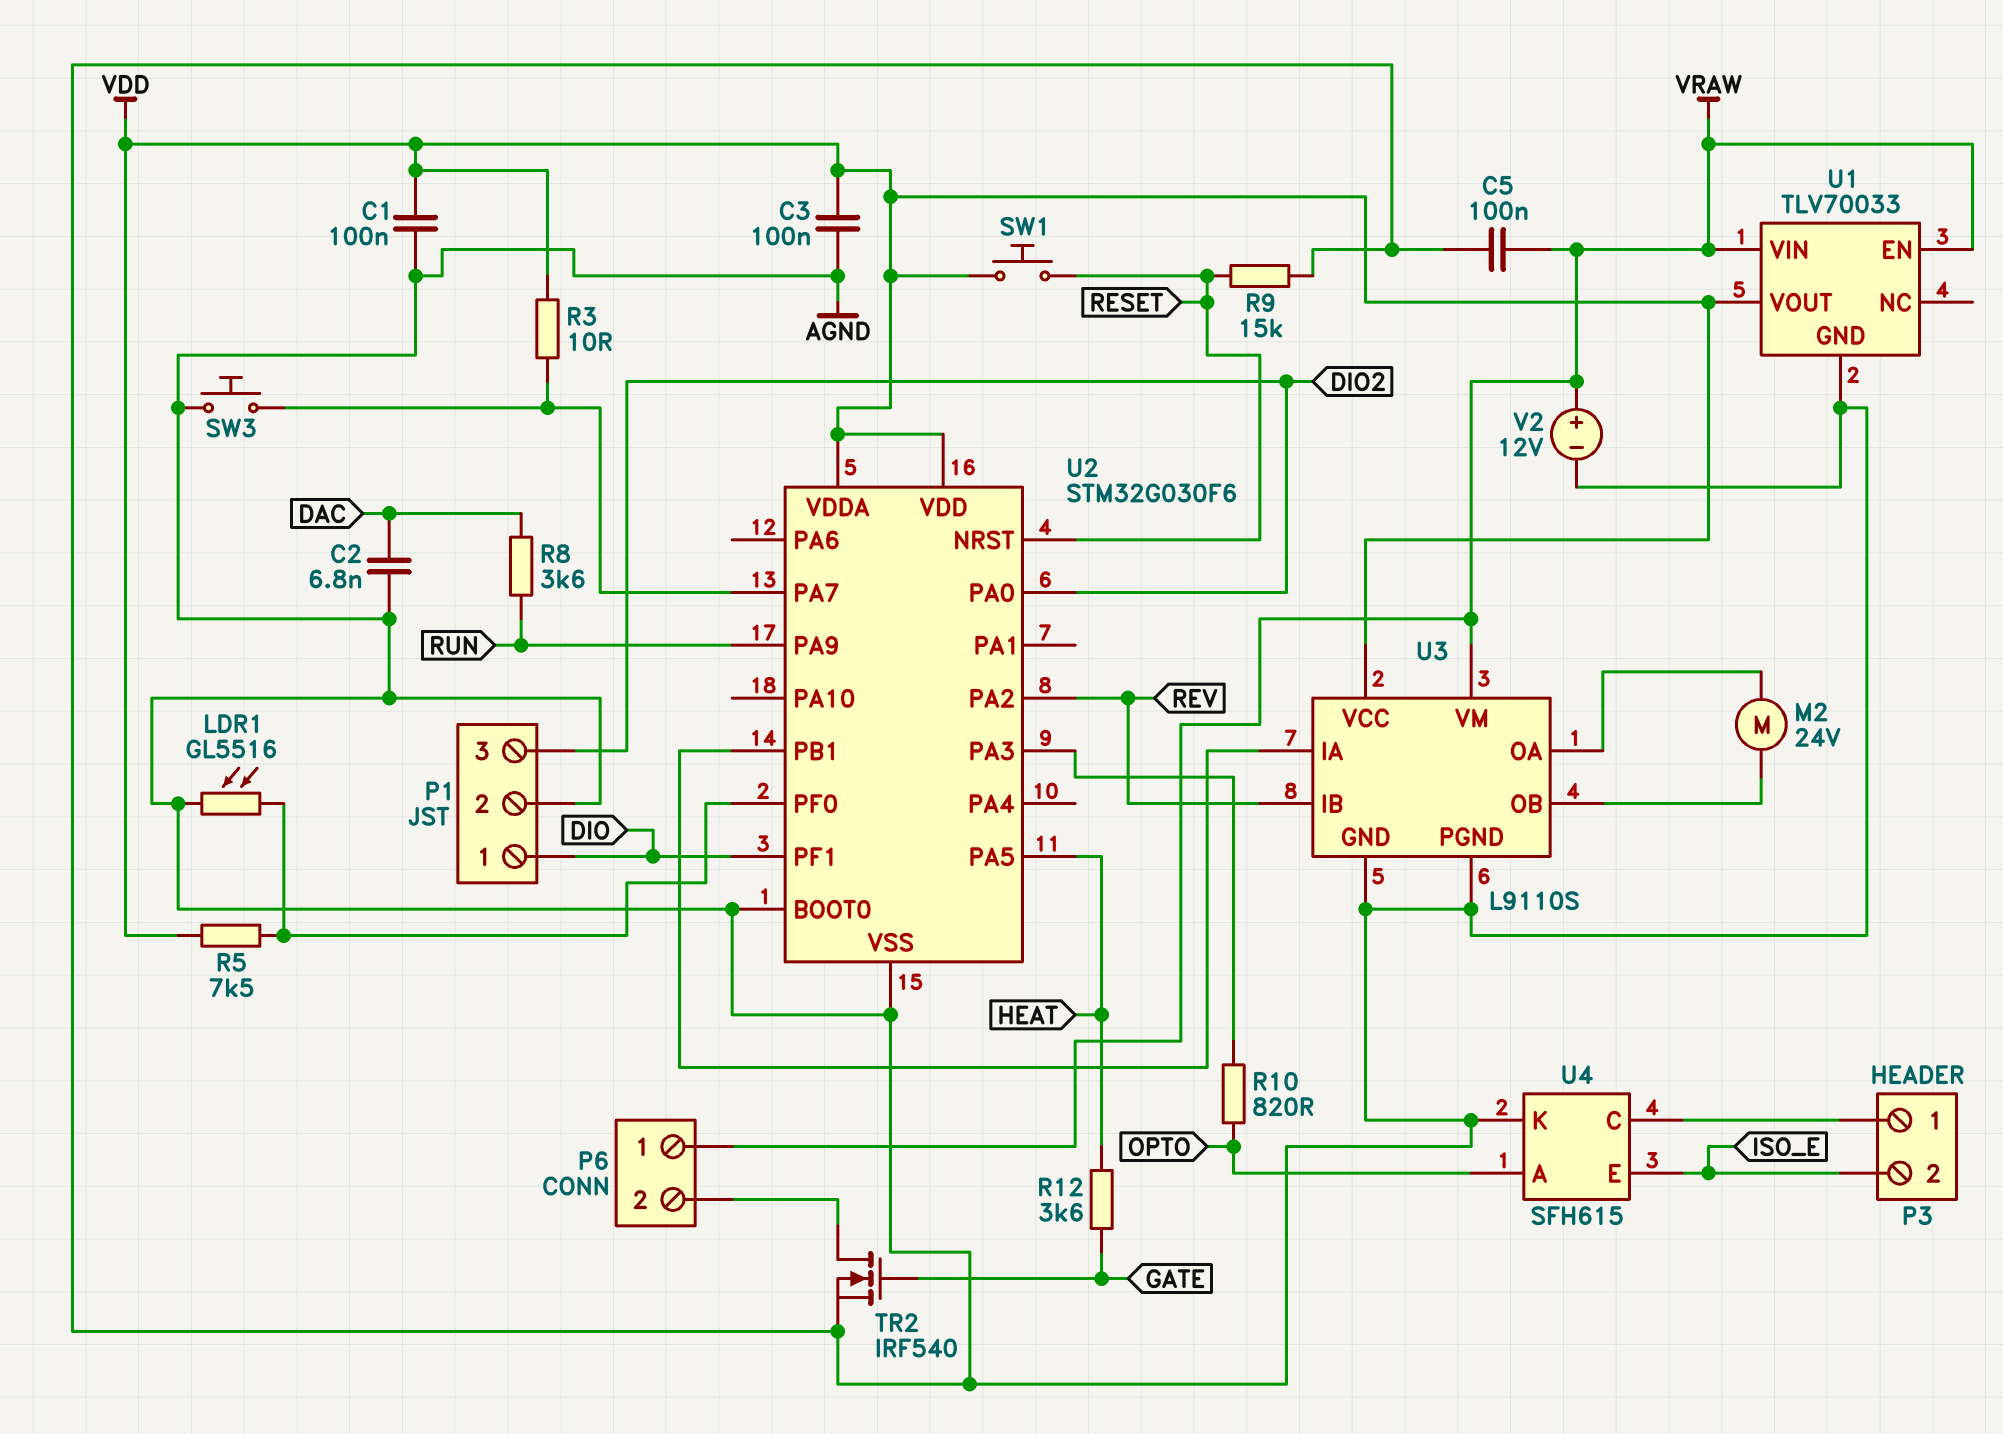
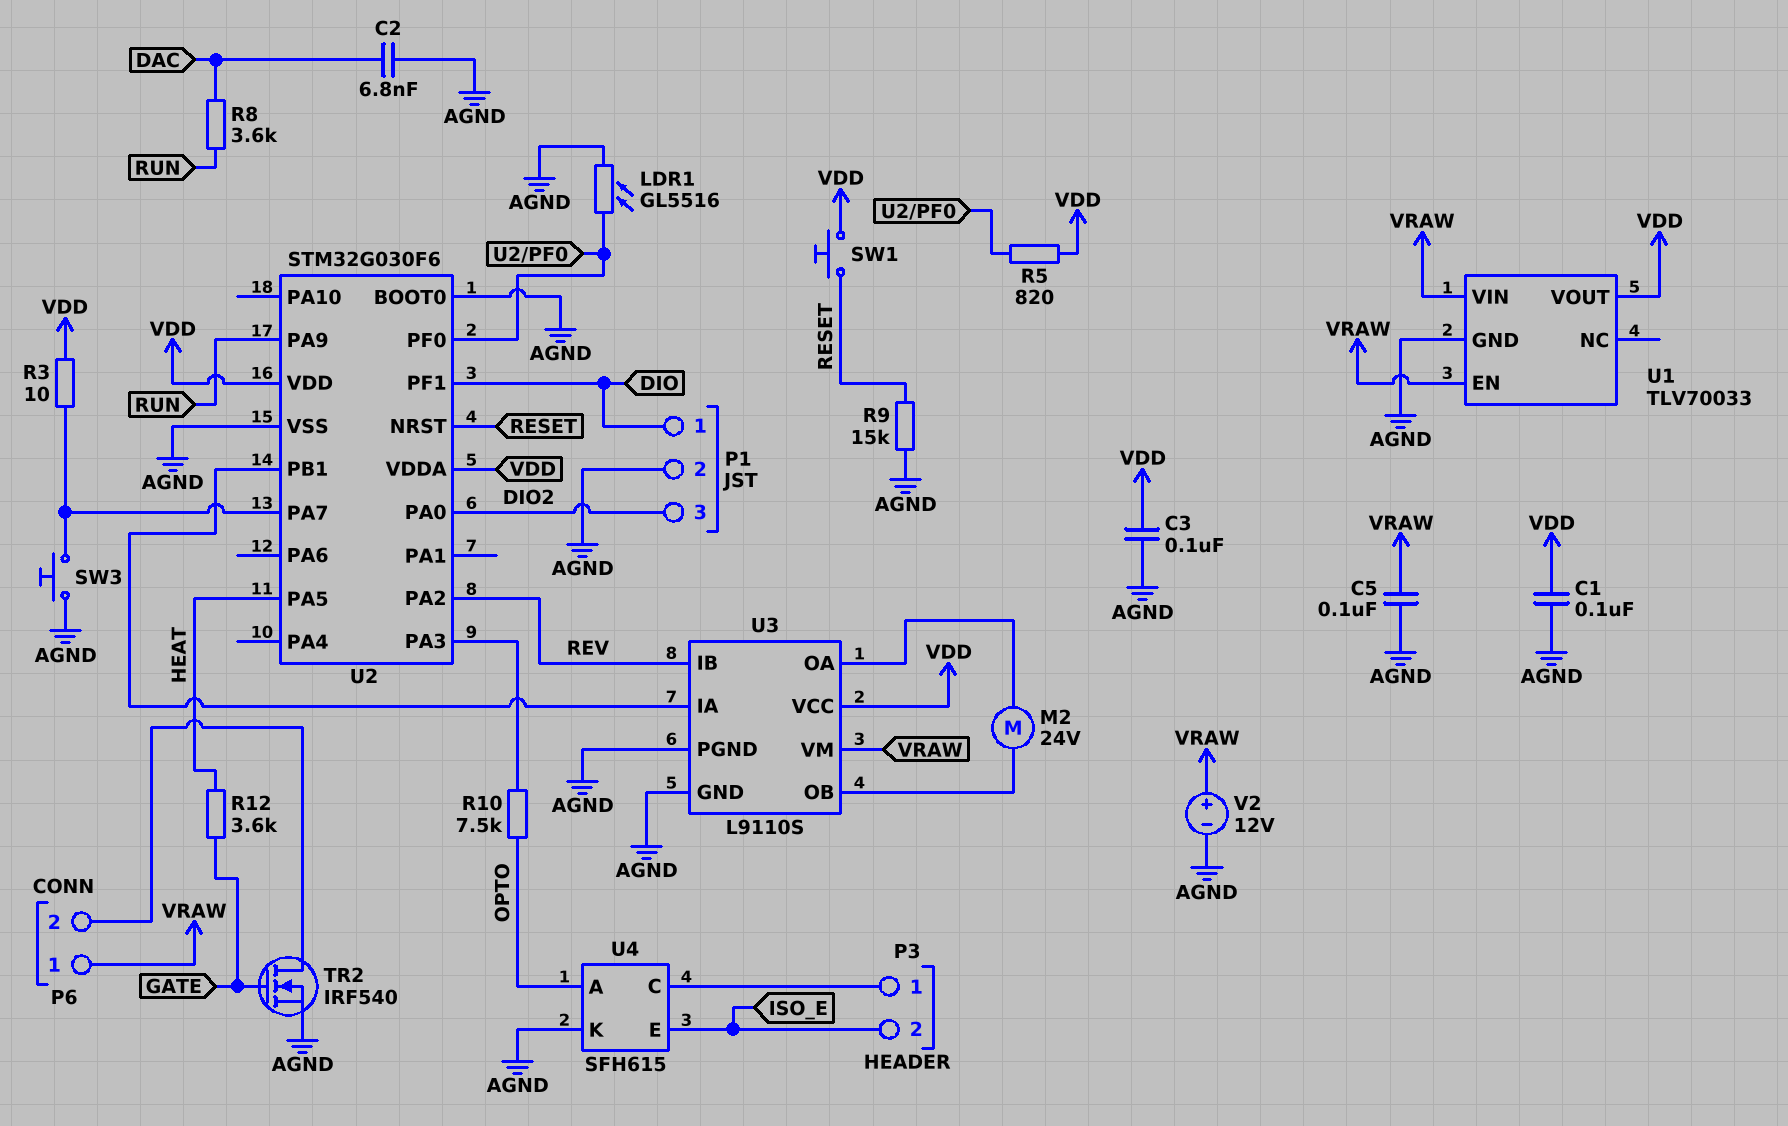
R5: 7.5k (U2/PF0, VDD) -> 820 (U2/PF0, VDD)
R10: 820 (OPTO, U2/PA3) -> 7.5k (OPTO, U2/PA3)

